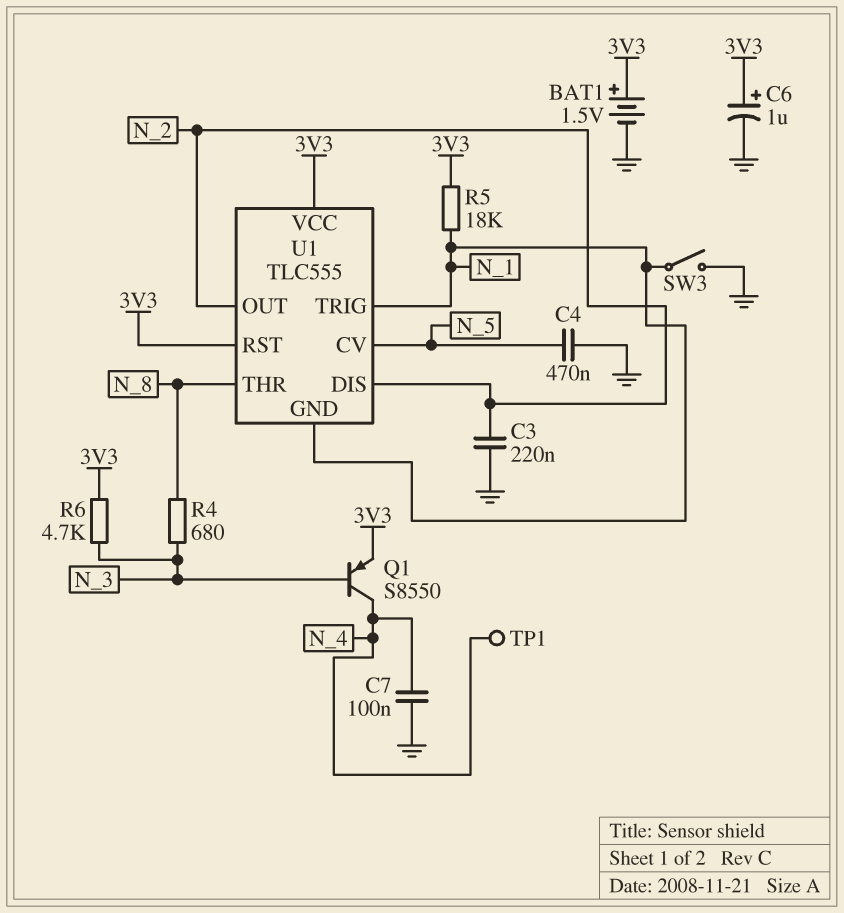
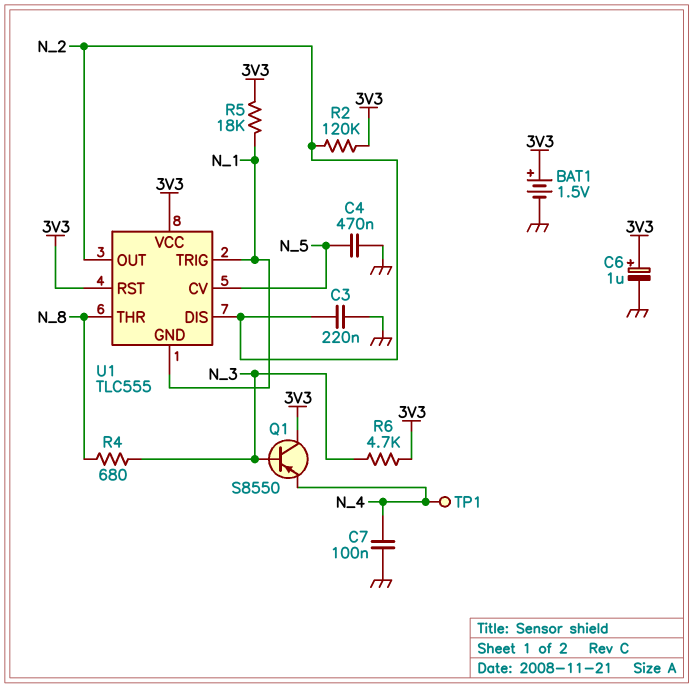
Q1: PNP S8550 (B N_3, C N_4, E 3V3) -> PNP S8550 (B N_3, C 3V3, E N_4)
R2: none -> 120k (3V3, N_2)
SW3: switch (GND, N_1) -> none

